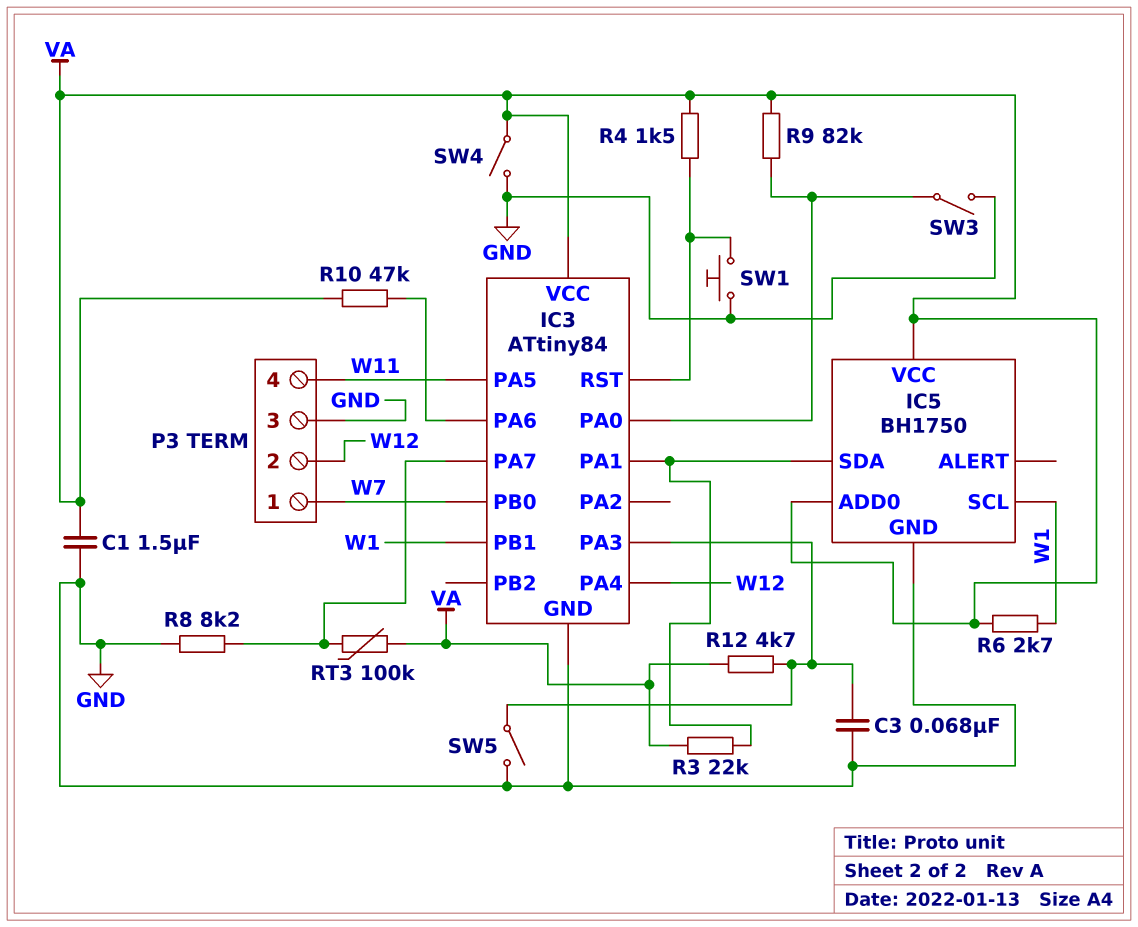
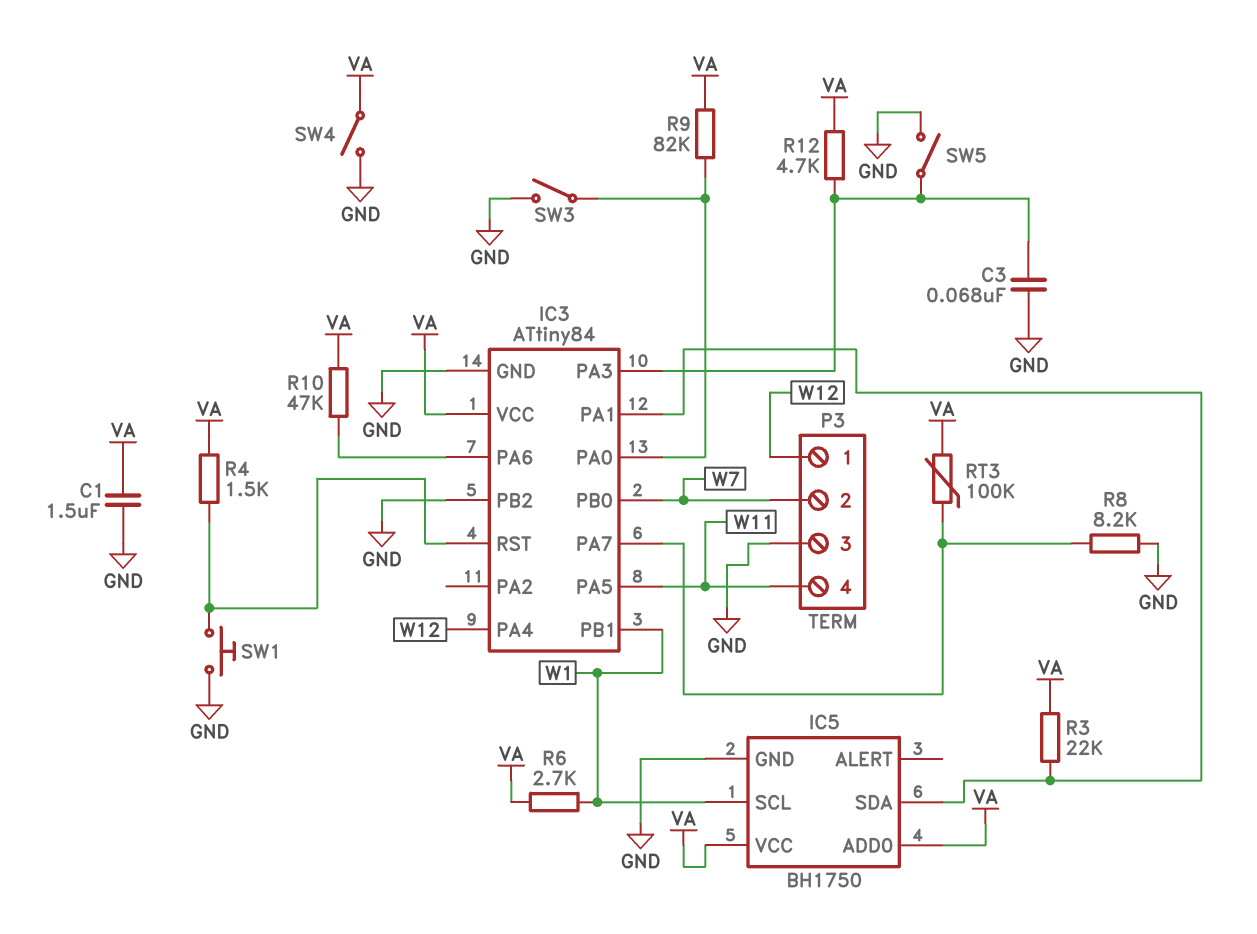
IC3 pin PB2: none -> GND
P3 pin 1: W7 -> W12
P3 pin 2: W12 -> W7

